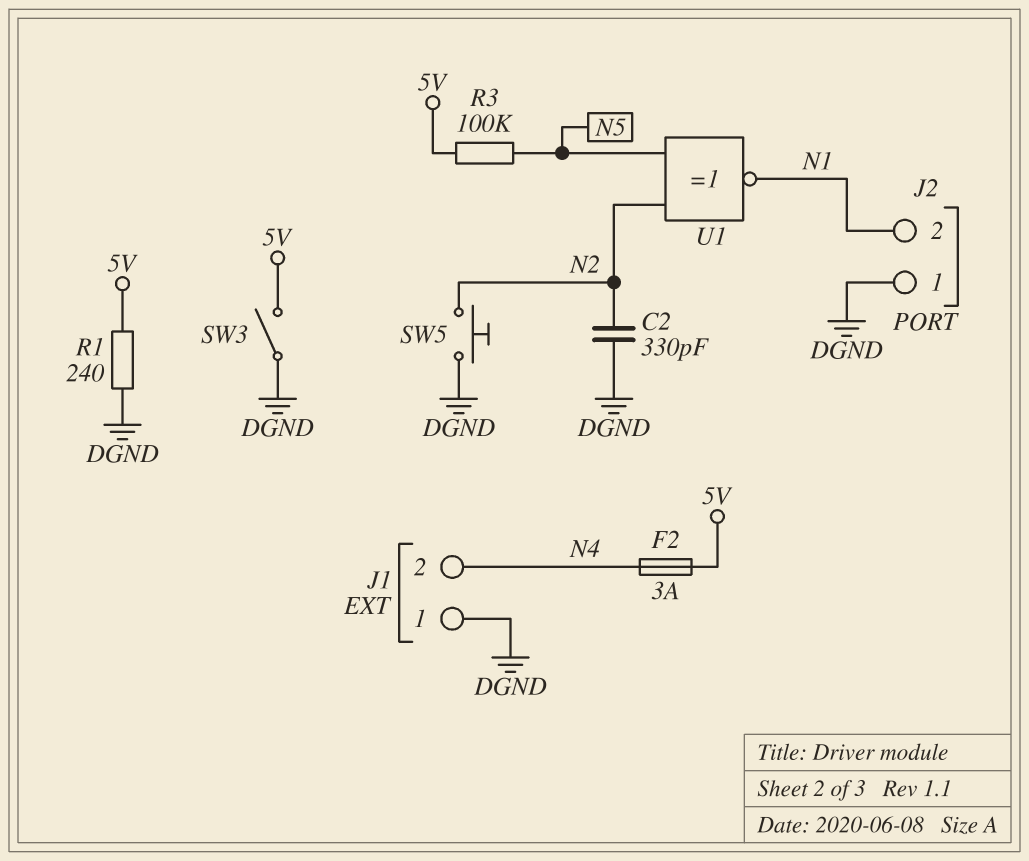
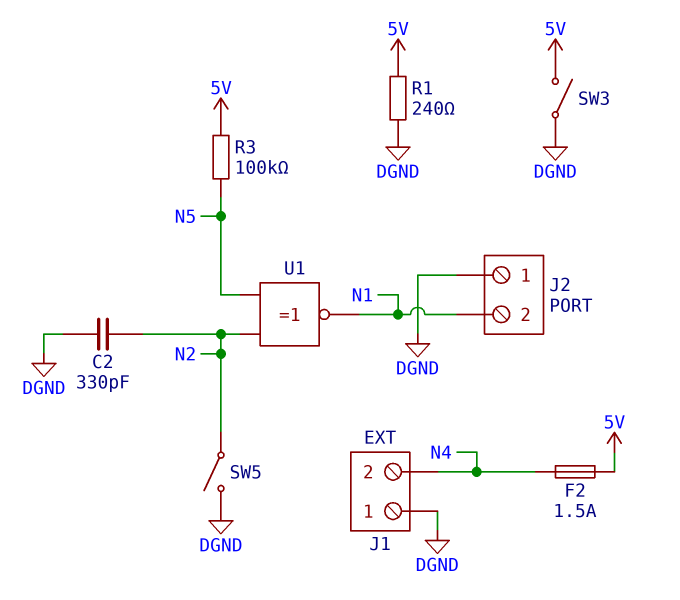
F2: 3A (5V, N4) -> 1.5A (5V, N4)
SW5: button (DGND, N2) -> switch (DGND, N2)

